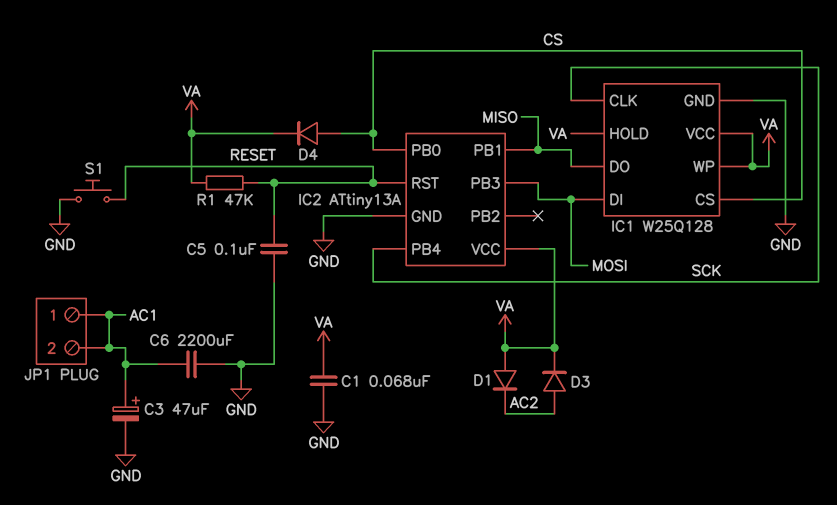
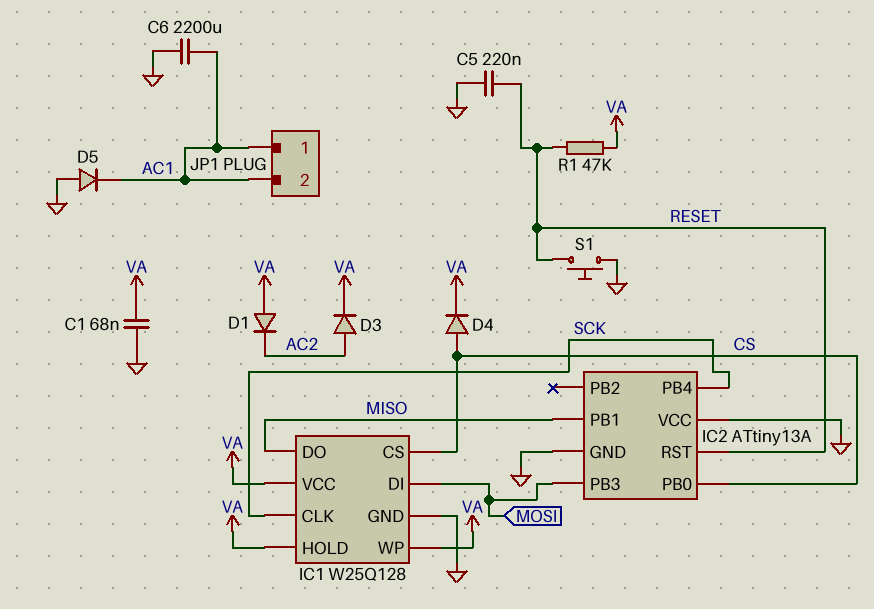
C3: 47uF (plus AC1, minus GND) -> none
C5: 100nF (GND, RESET) -> 220nF (GND, RESET)
D5: none -> diode (A GND, K AC1)
IC2 pin VCC: VA -> GND

